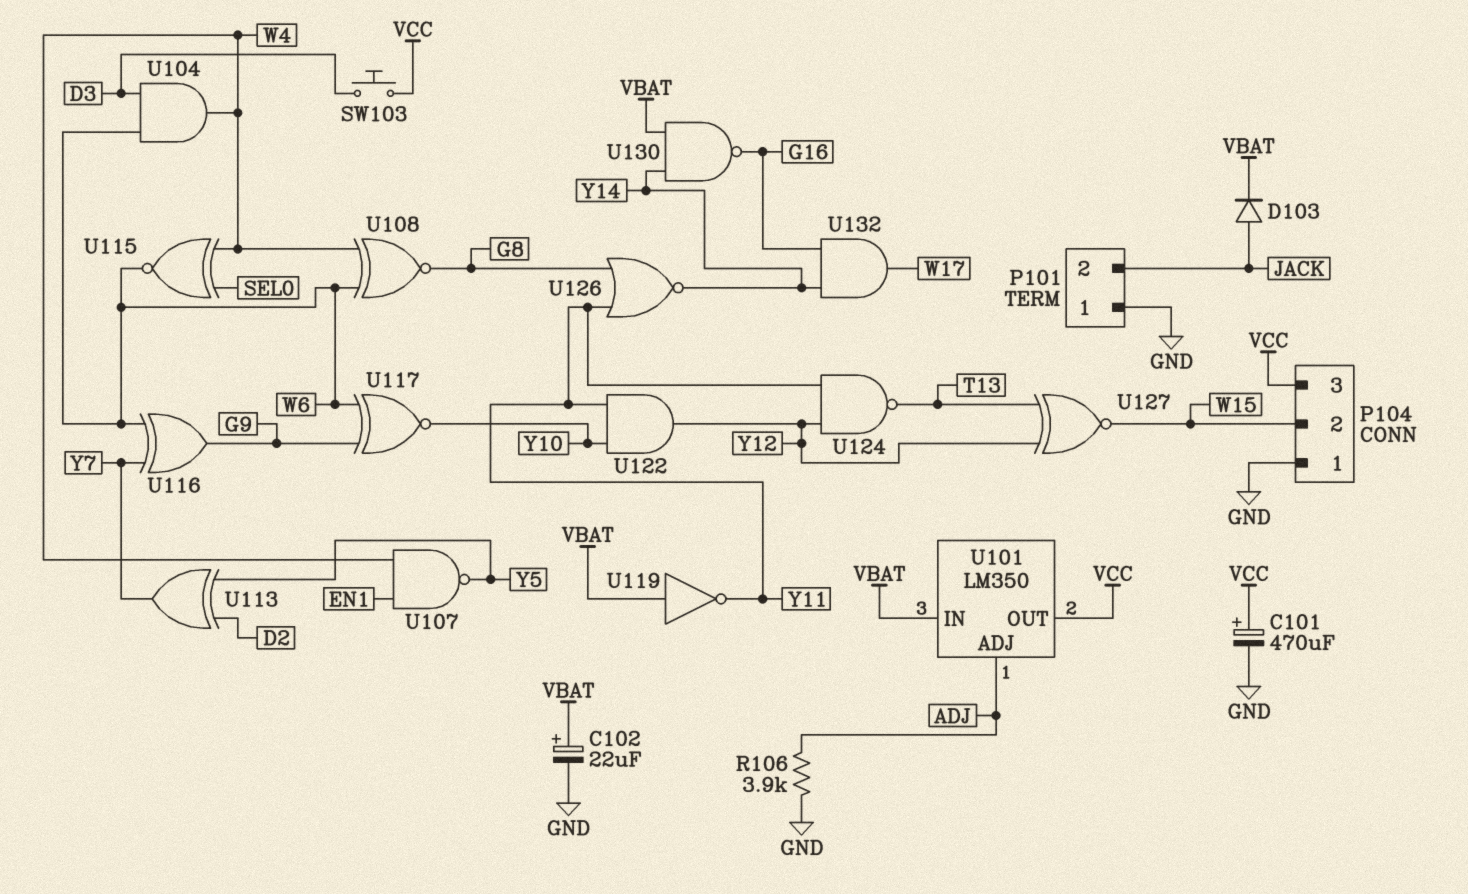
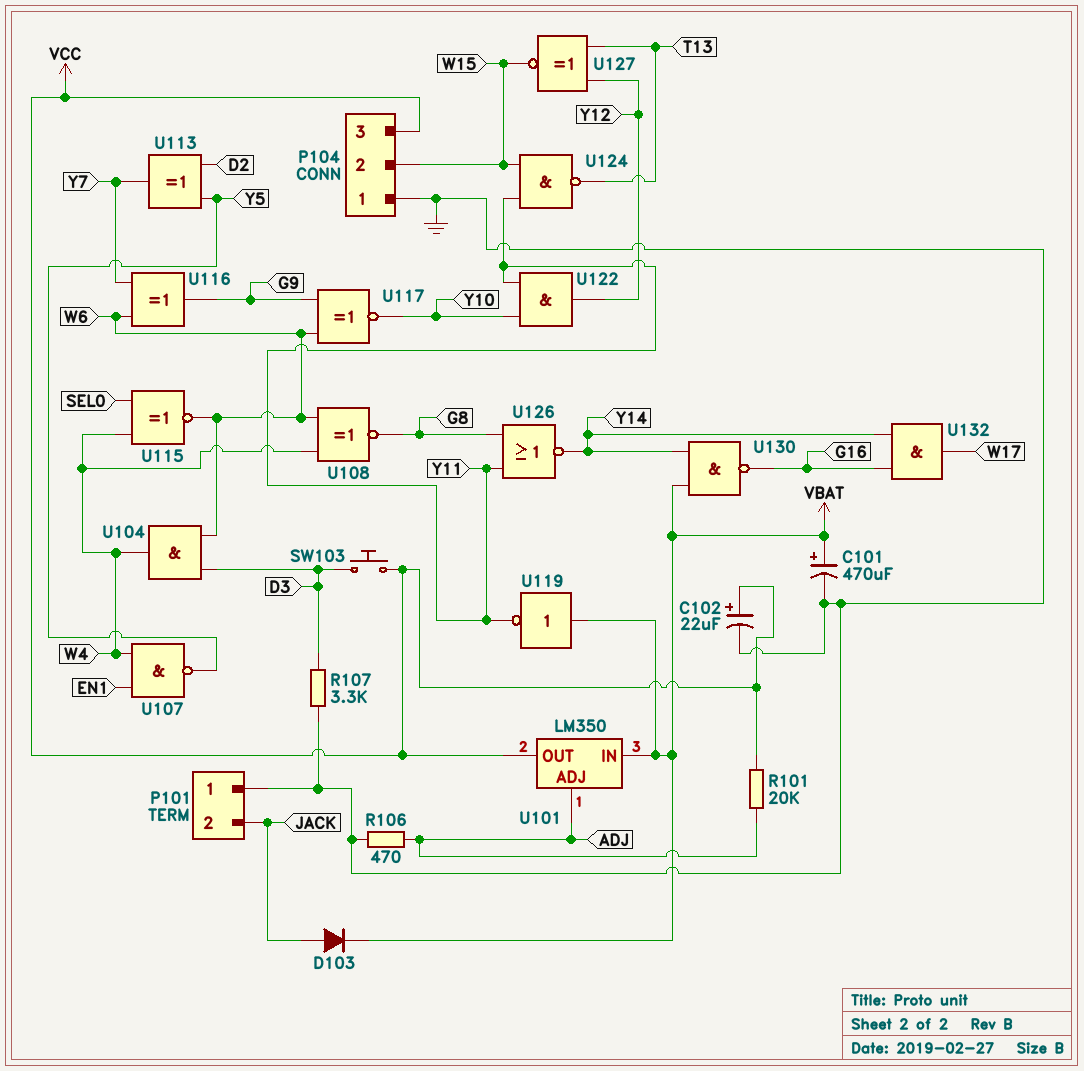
C101: 470uF (plus VCC, minus GND) -> 470uF (plus VBAT, minus GND)
C102: 22uF (plus VBAT, minus GND) -> 22uF (plus VCC, minus GND)
R101: none -> 20k (ADJ, VCC)
R106: 3.9k (ADJ, GND) -> 470 (ADJ, GND)
R107: none -> 3.3k (D3, GND)
U124: NAND (in Y11, in Y12, out T13) -> NAND (in W15, in Y11, out T13)

